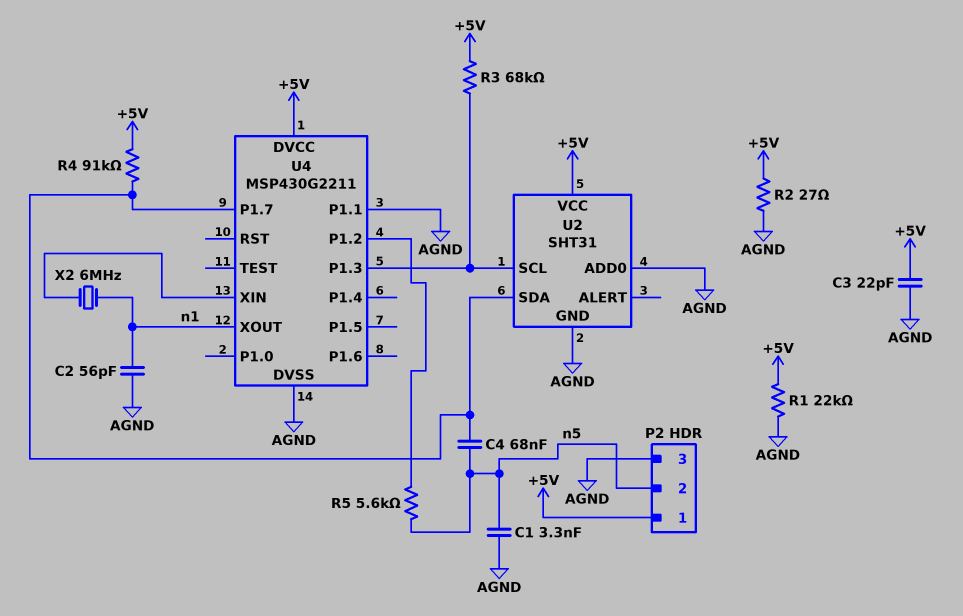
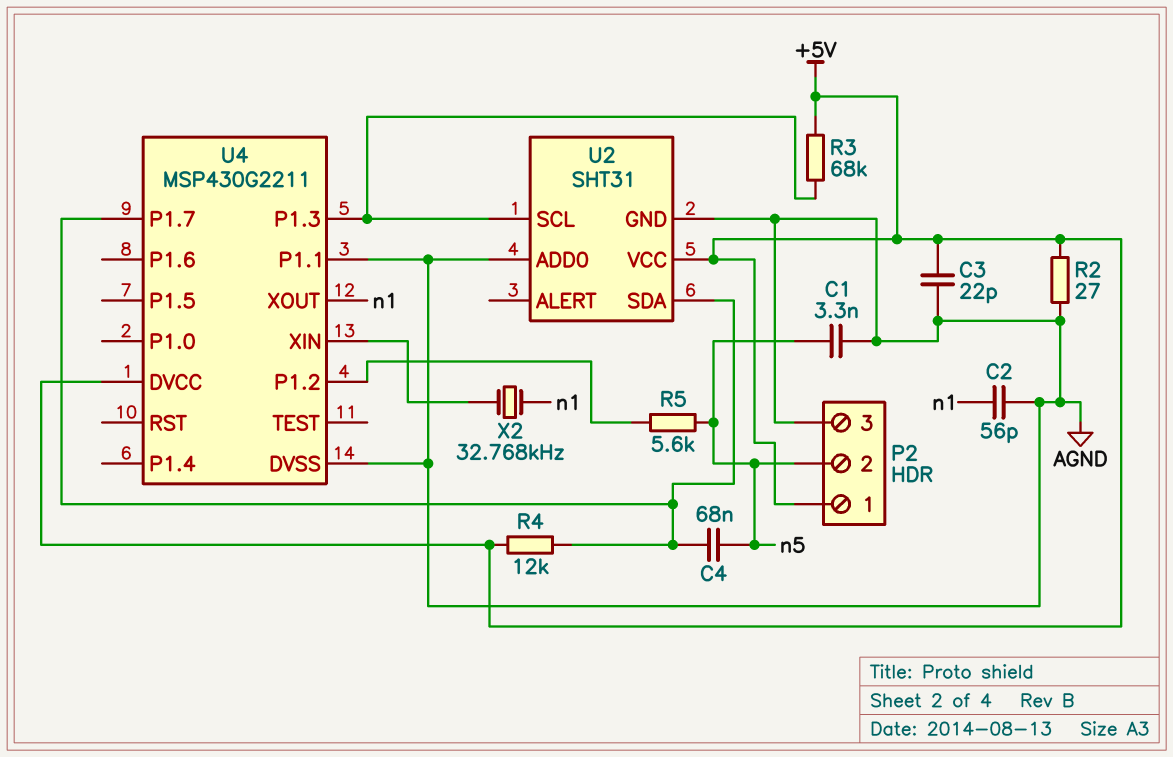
R1: 22k (+5V, AGND) -> none
R4: 91k (+5V, U2/SDA) -> 12k (+5V, U2/SDA)
X2: 6MHz (U4/XIN, n1) -> 32.768kHz (U4/XIN, n1)

